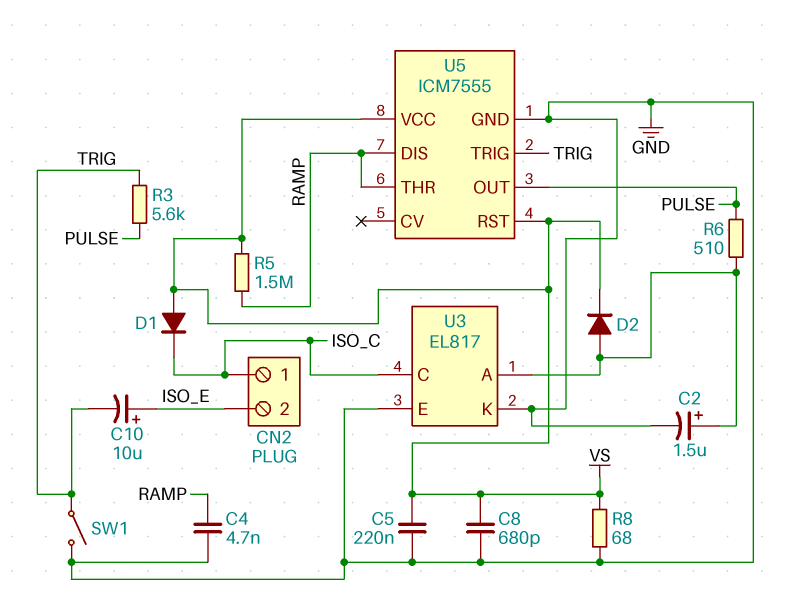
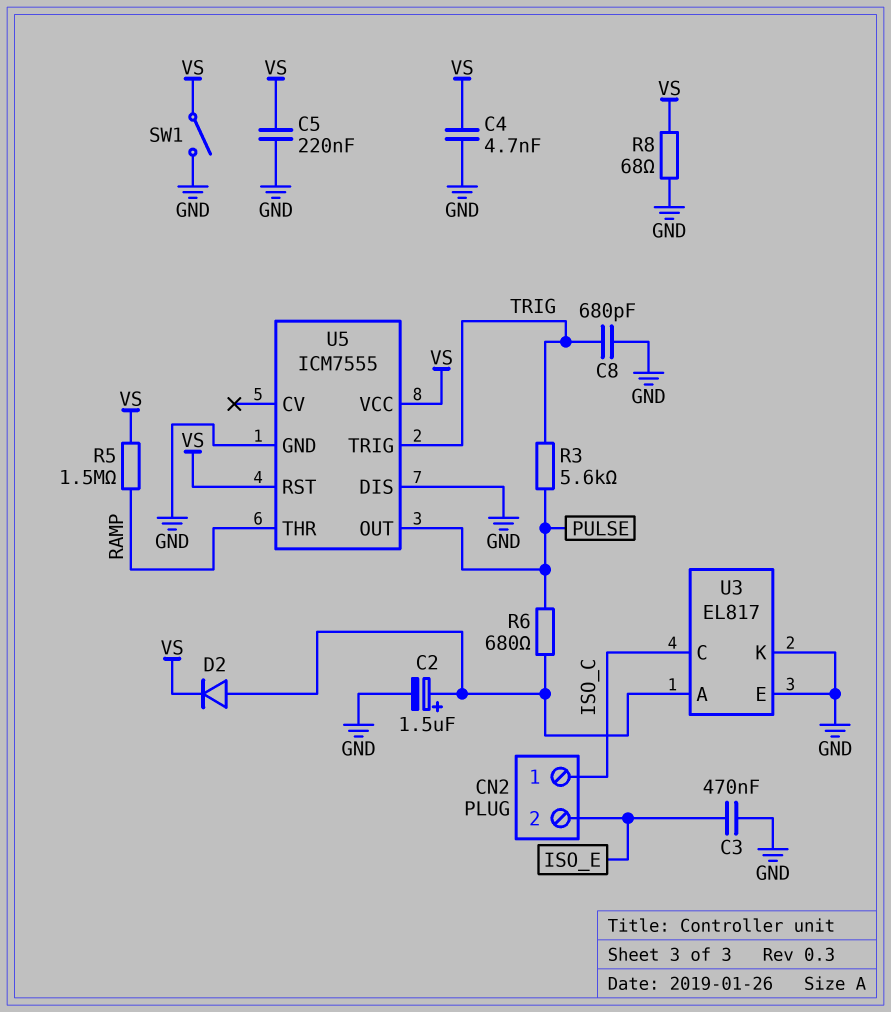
C3: none -> 470nF (GND, ISO_E)
C4: 4.7nF (GND, RAMP) -> 4.7nF (GND, VS)
C8: 680pF (GND, VS) -> 680pF (GND, TRIG)
C10: 10uF (plus ISO_E, minus TRIG) -> none
D1: diode (A VS, K ISO_C) -> none
R6: 510 (PULSE, U3/A) -> 680 (PULSE, U3/A)
SW1: switch (GND, TRIG) -> switch (GND, VS)
U5 pin DIS: RAMP -> GND

